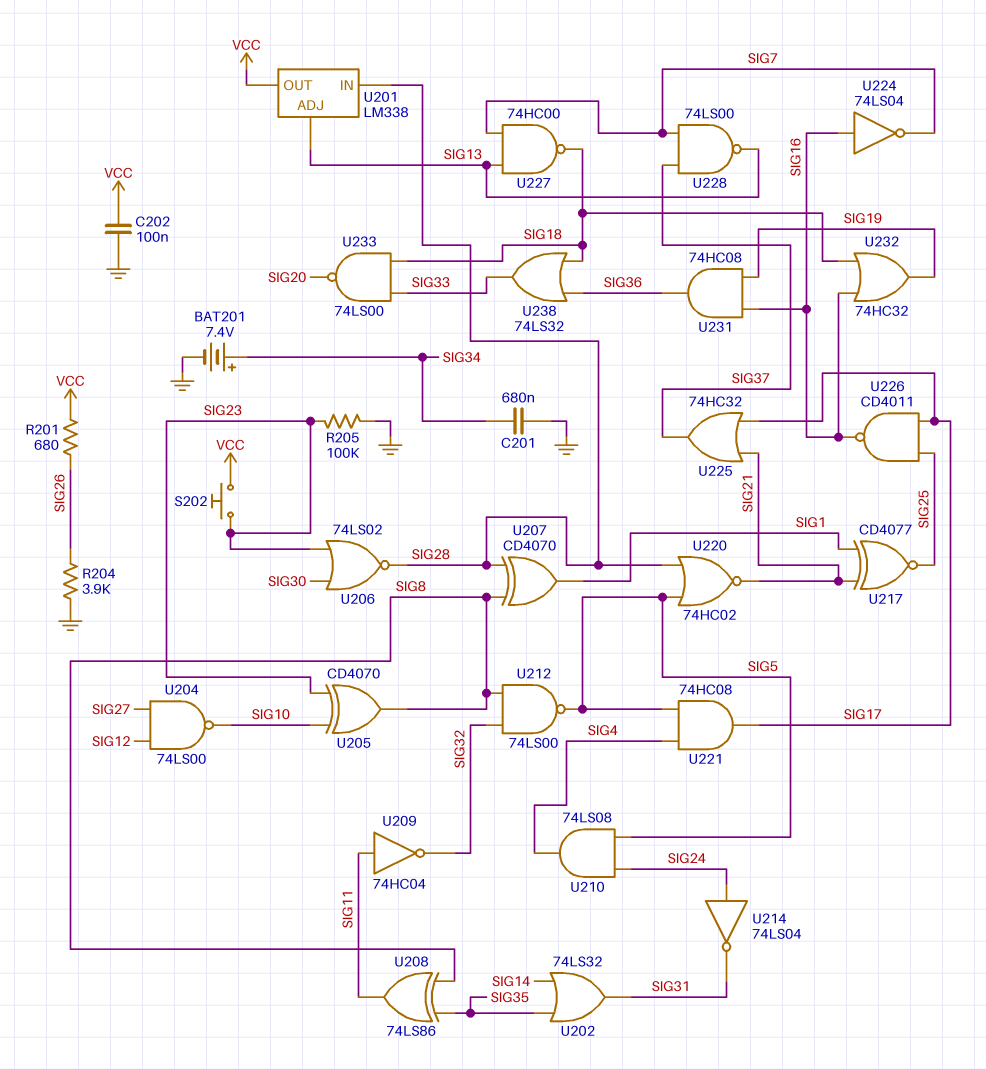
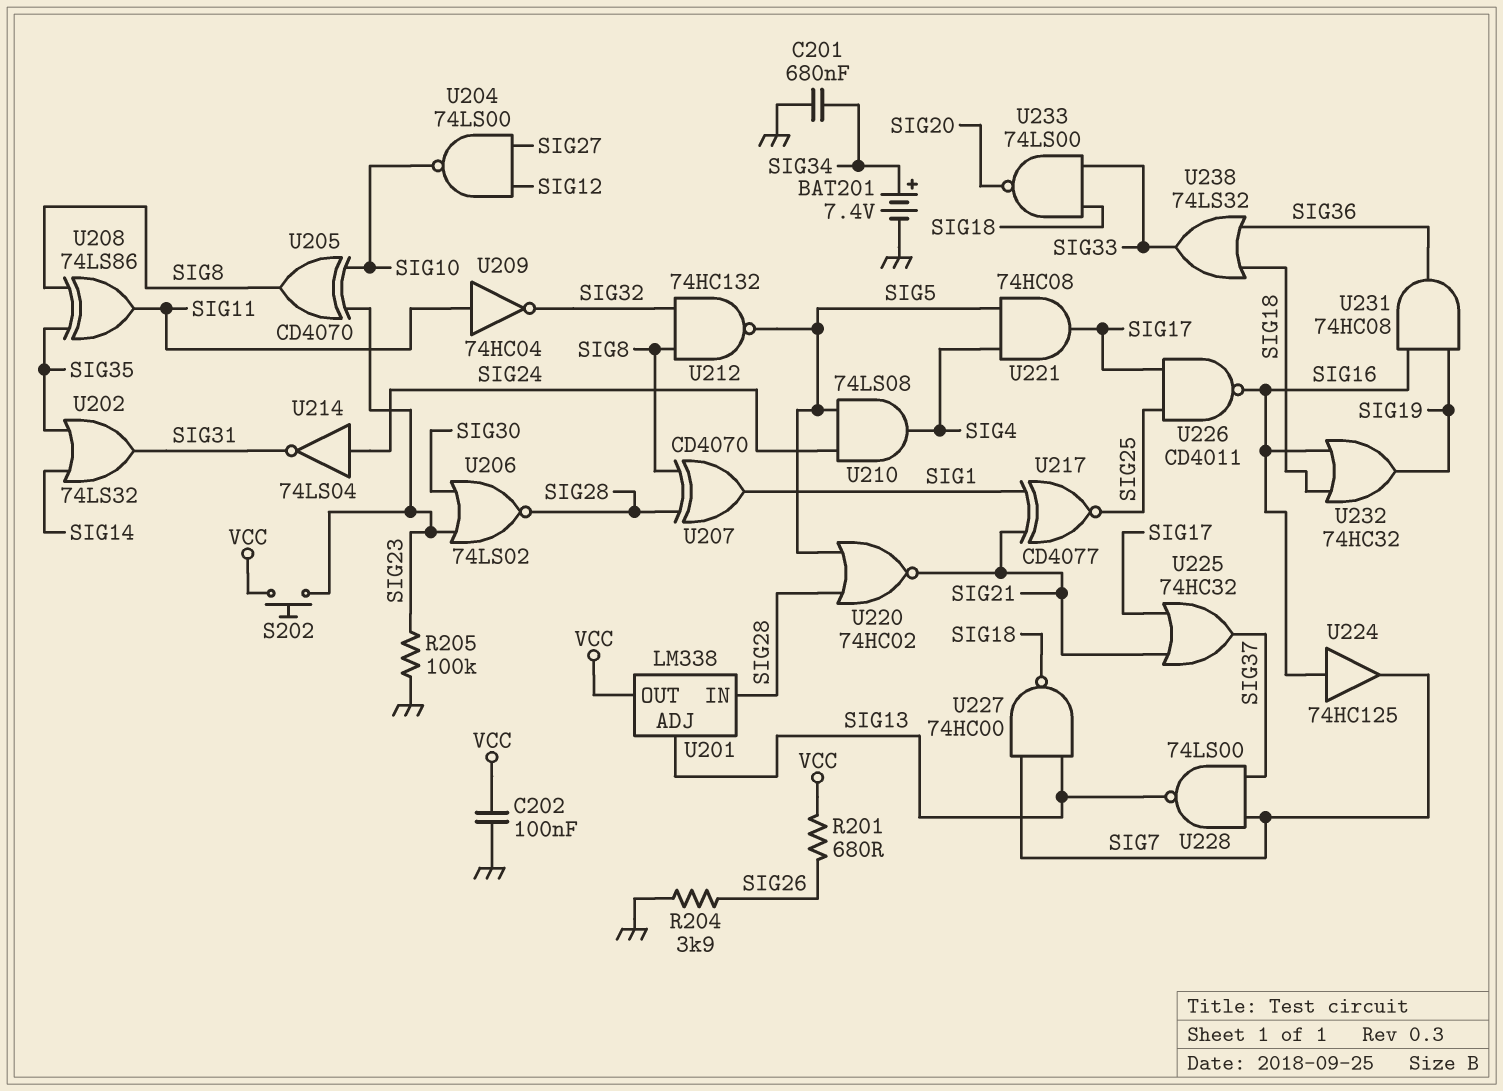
U212: NAND 74LS00 (in SIG8, in SIG32, out SIG5) -> NAND 74HC132 (in SIG8, in SIG32, out SIG5)
U224: NOT 74LS04 (in SIG16, out SIG7) -> buffer 74HC125 (in SIG16, out SIG7)

